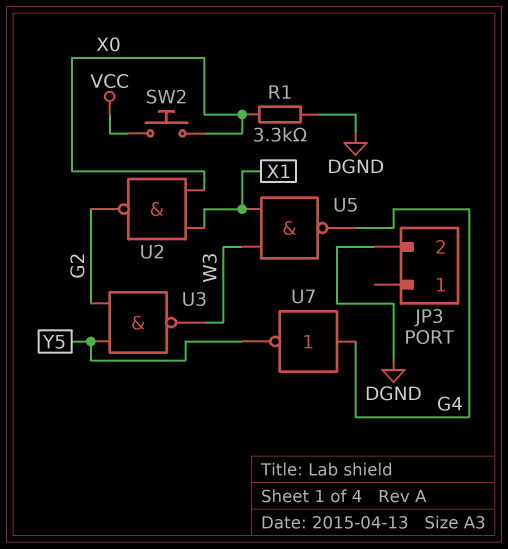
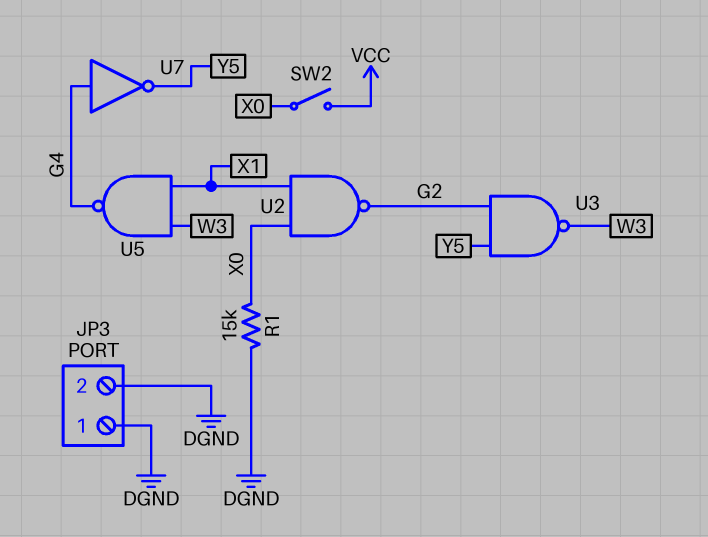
JP3 pin 1: none -> DGND
R1: 3.3k (DGND, X0) -> 15k (DGND, X0)
SW2: button (VCC, X0) -> switch (VCC, X0)

